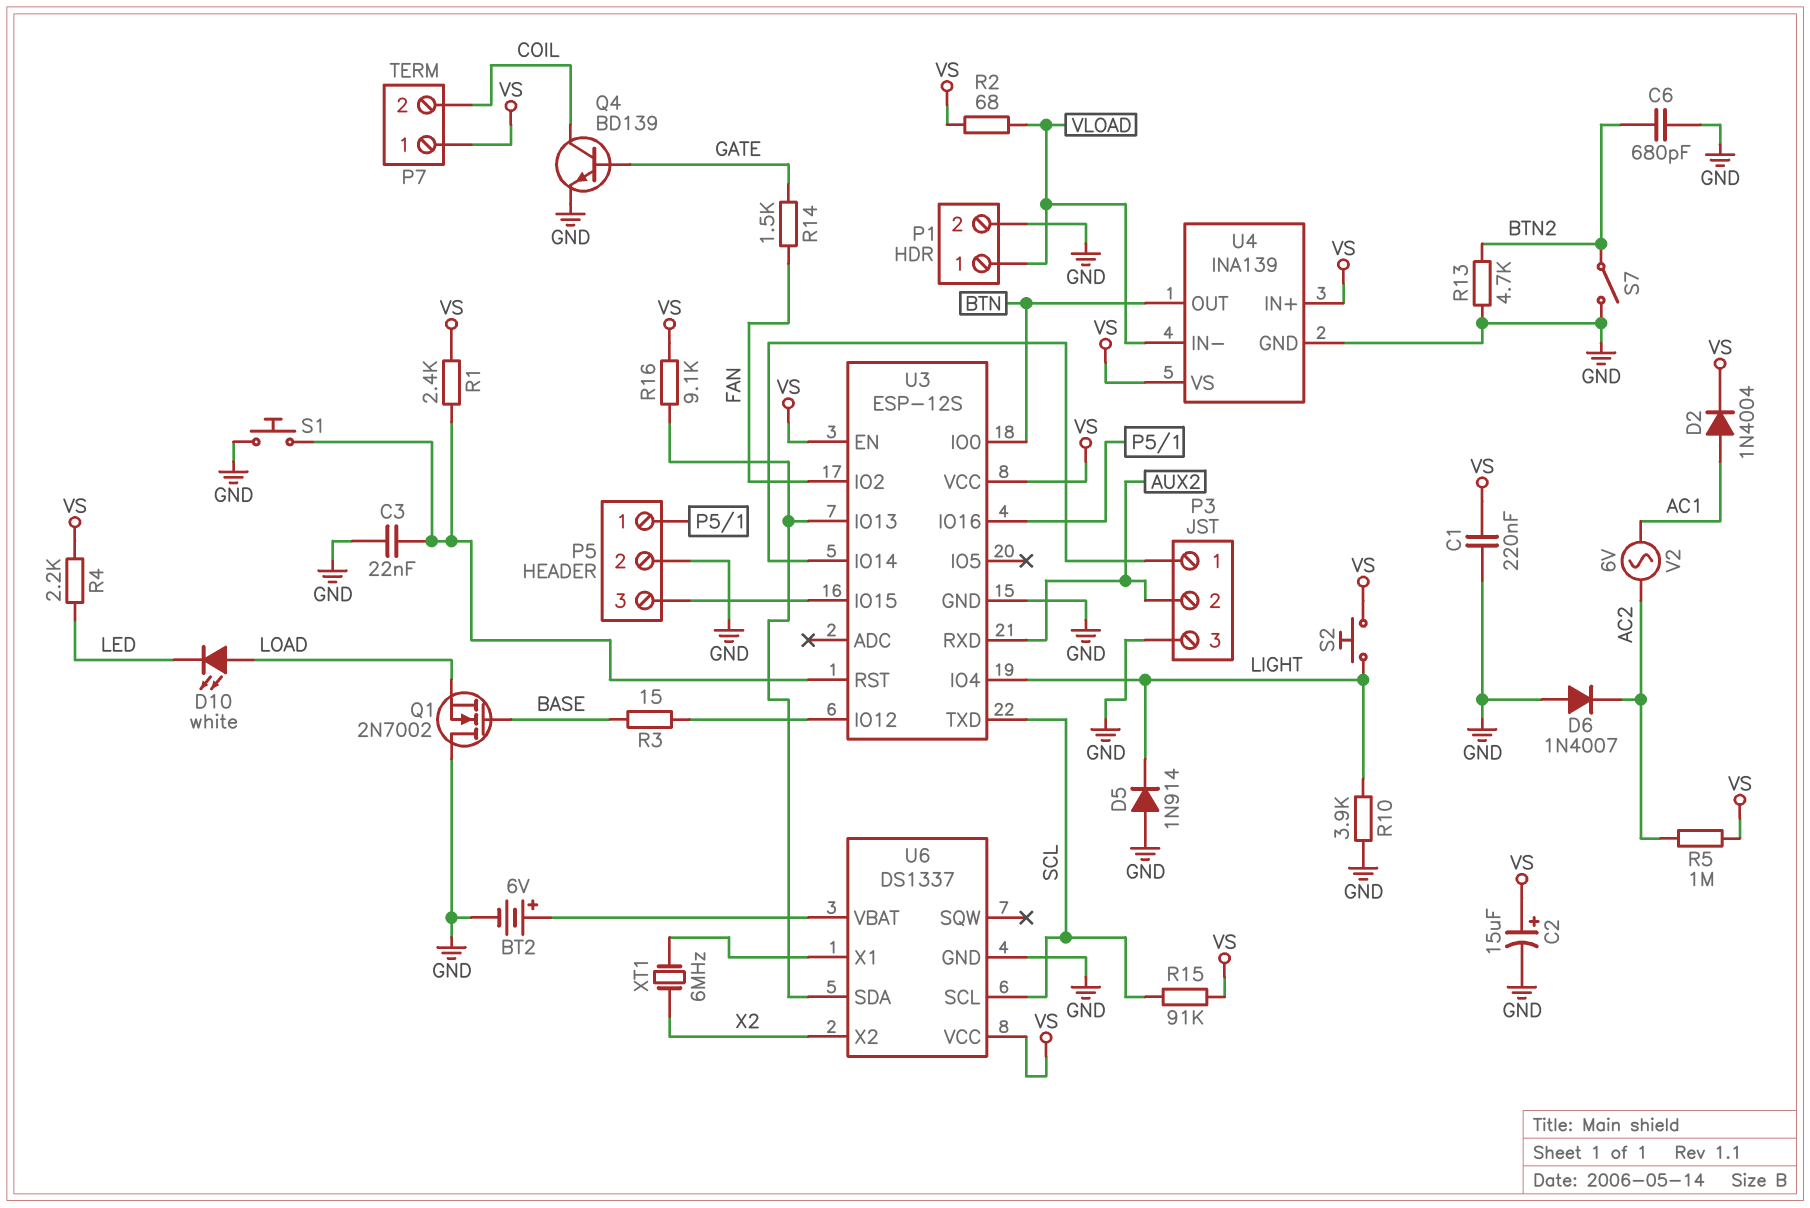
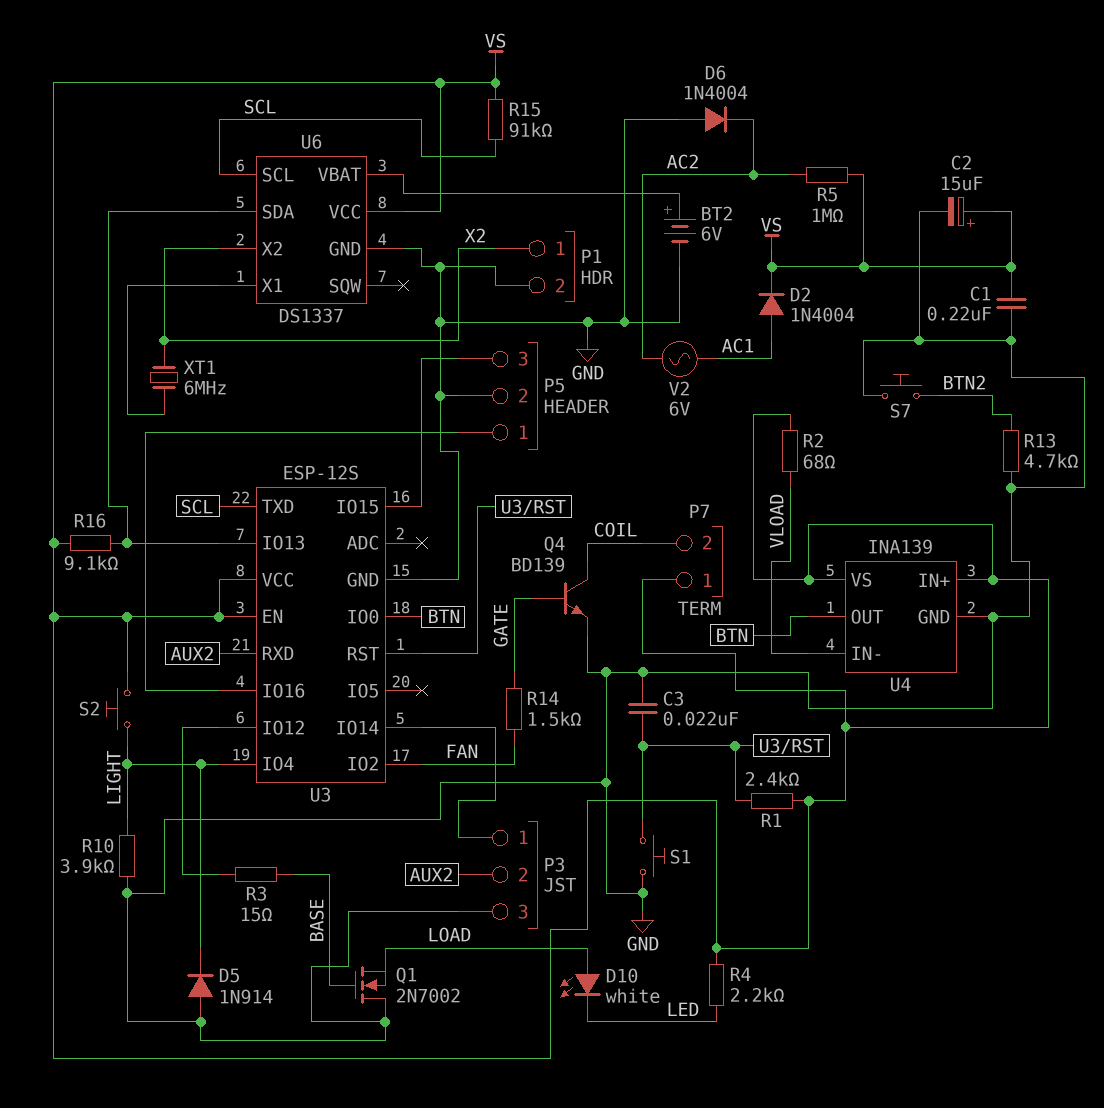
C6: 680pF (BTN2, GND) -> none
D6: diode 1N4007 (A GND, K AC2) -> diode 1N4004 (A GND, K AC2)
P1 pin 1: VLOAD -> X2
S7: switch (BTN2, GND) -> button (BTN2, GND)

